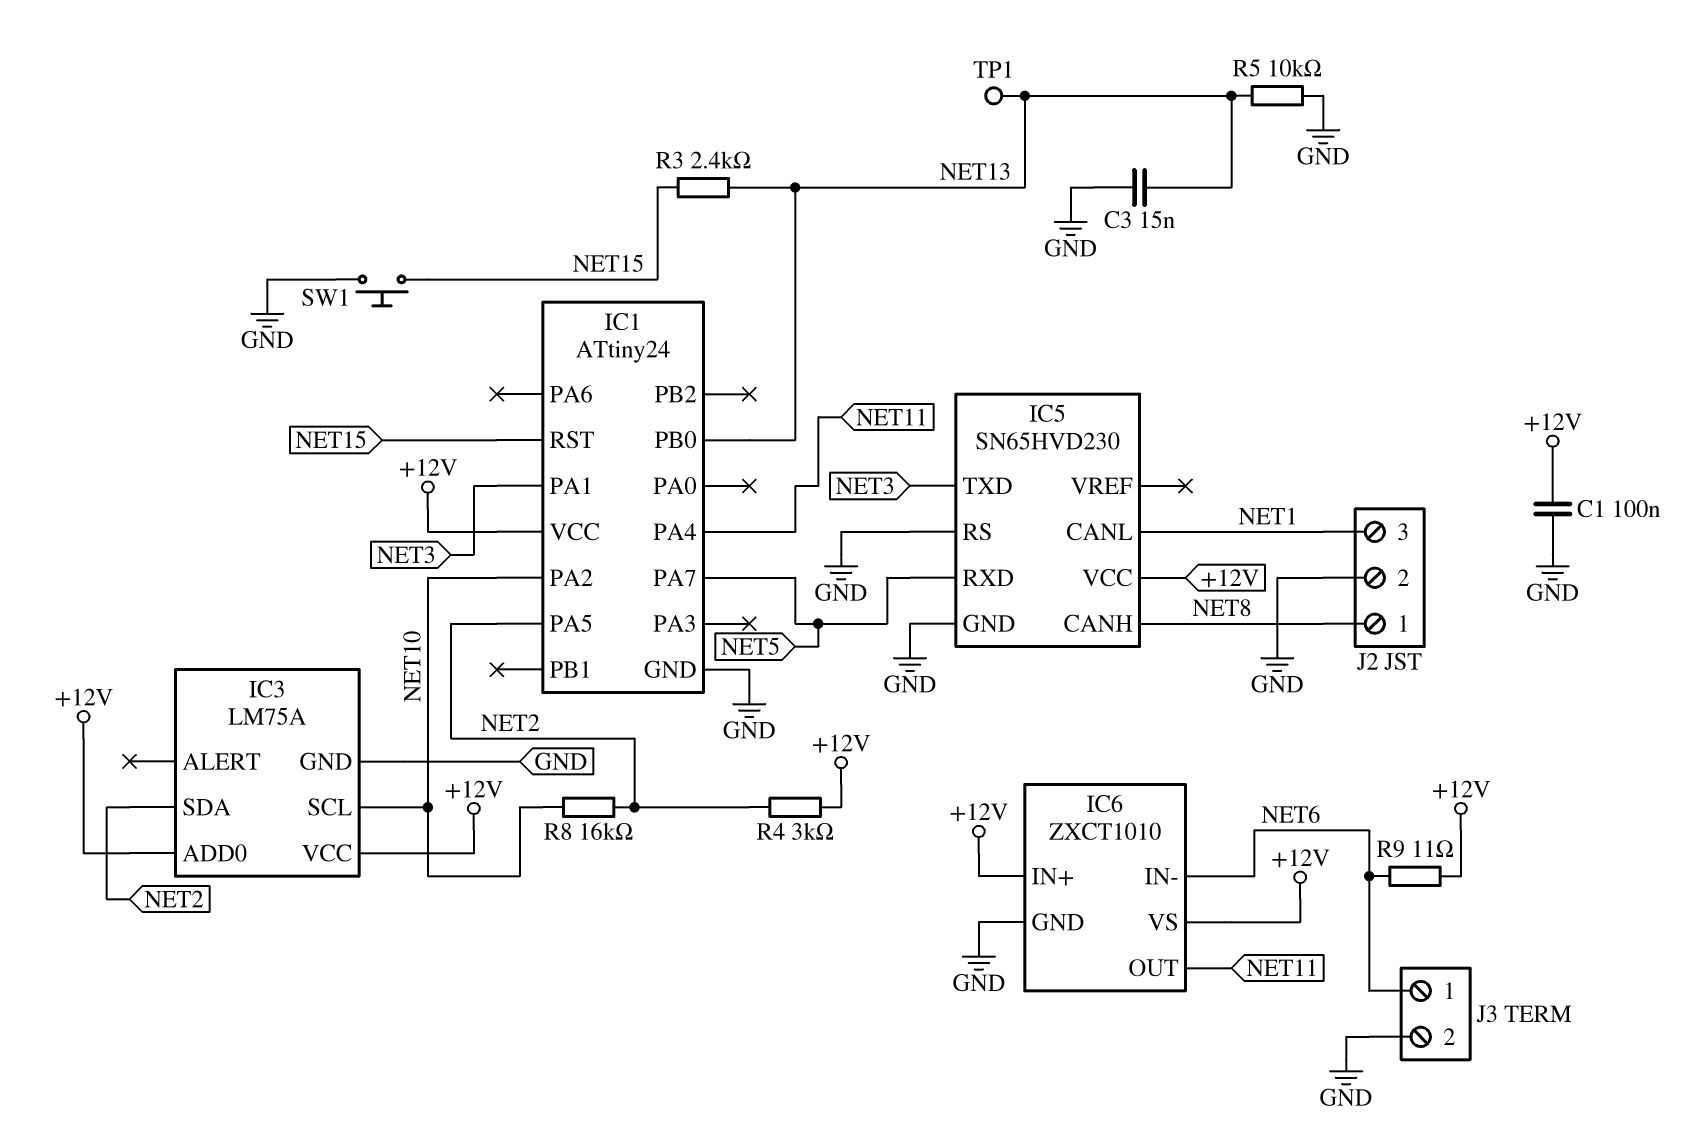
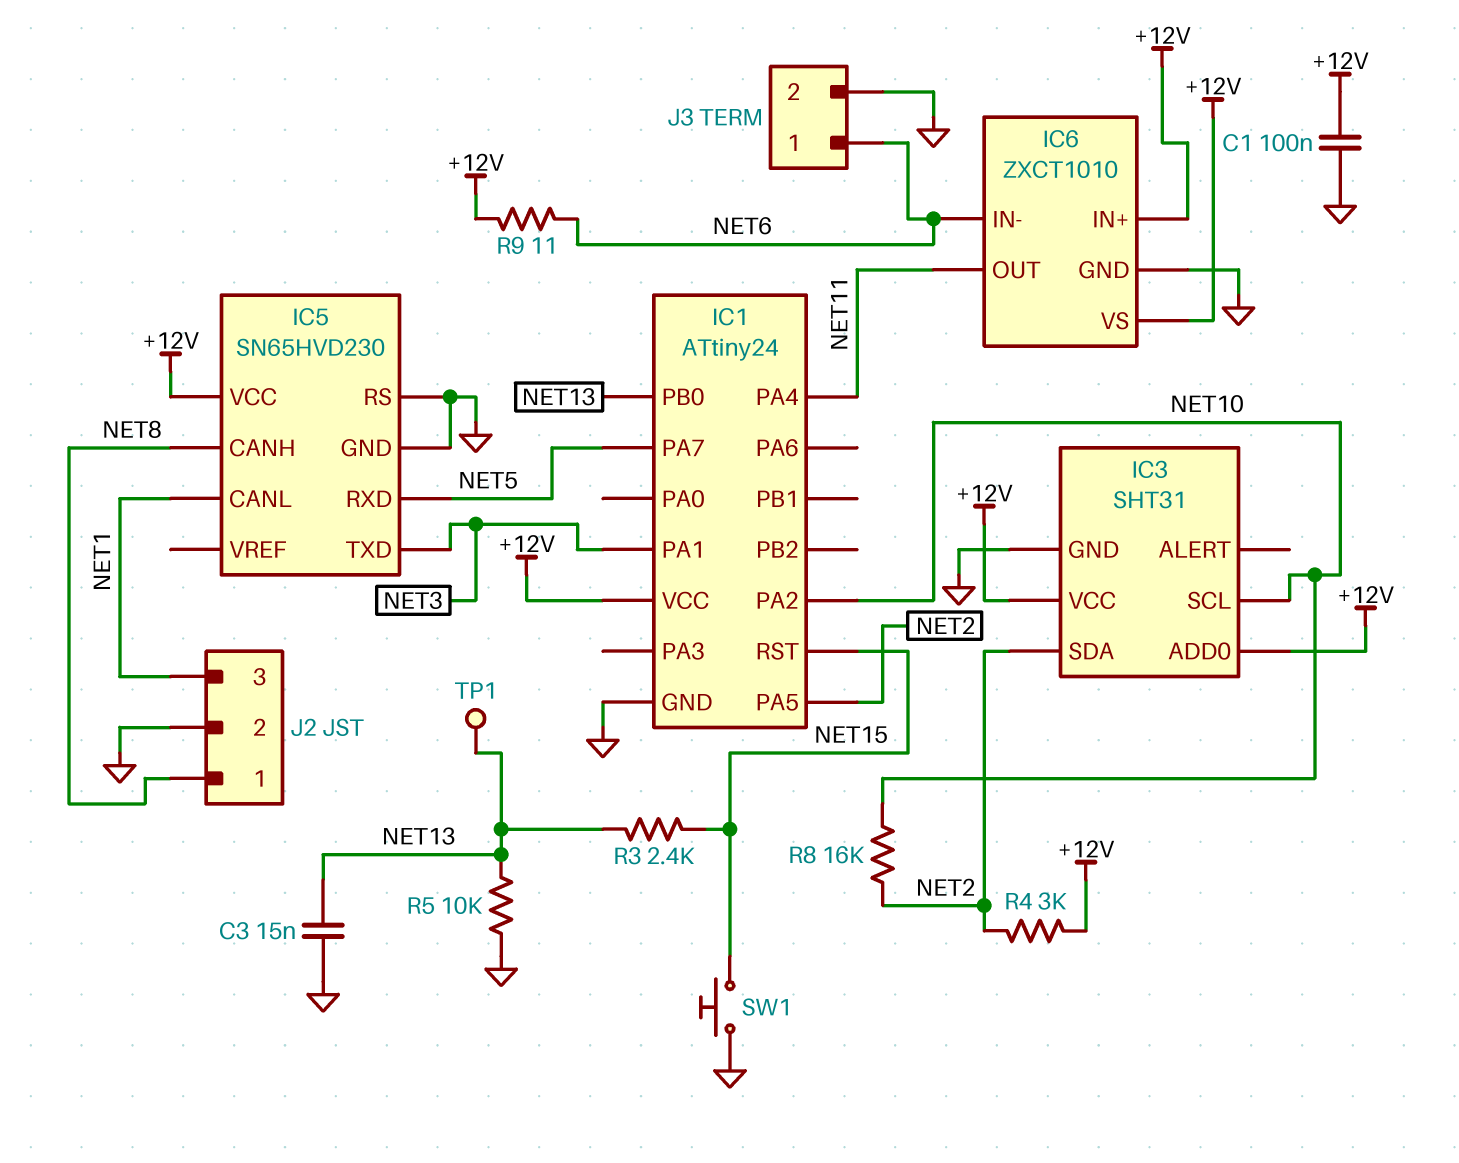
IC3: LM75A -> SHT31

